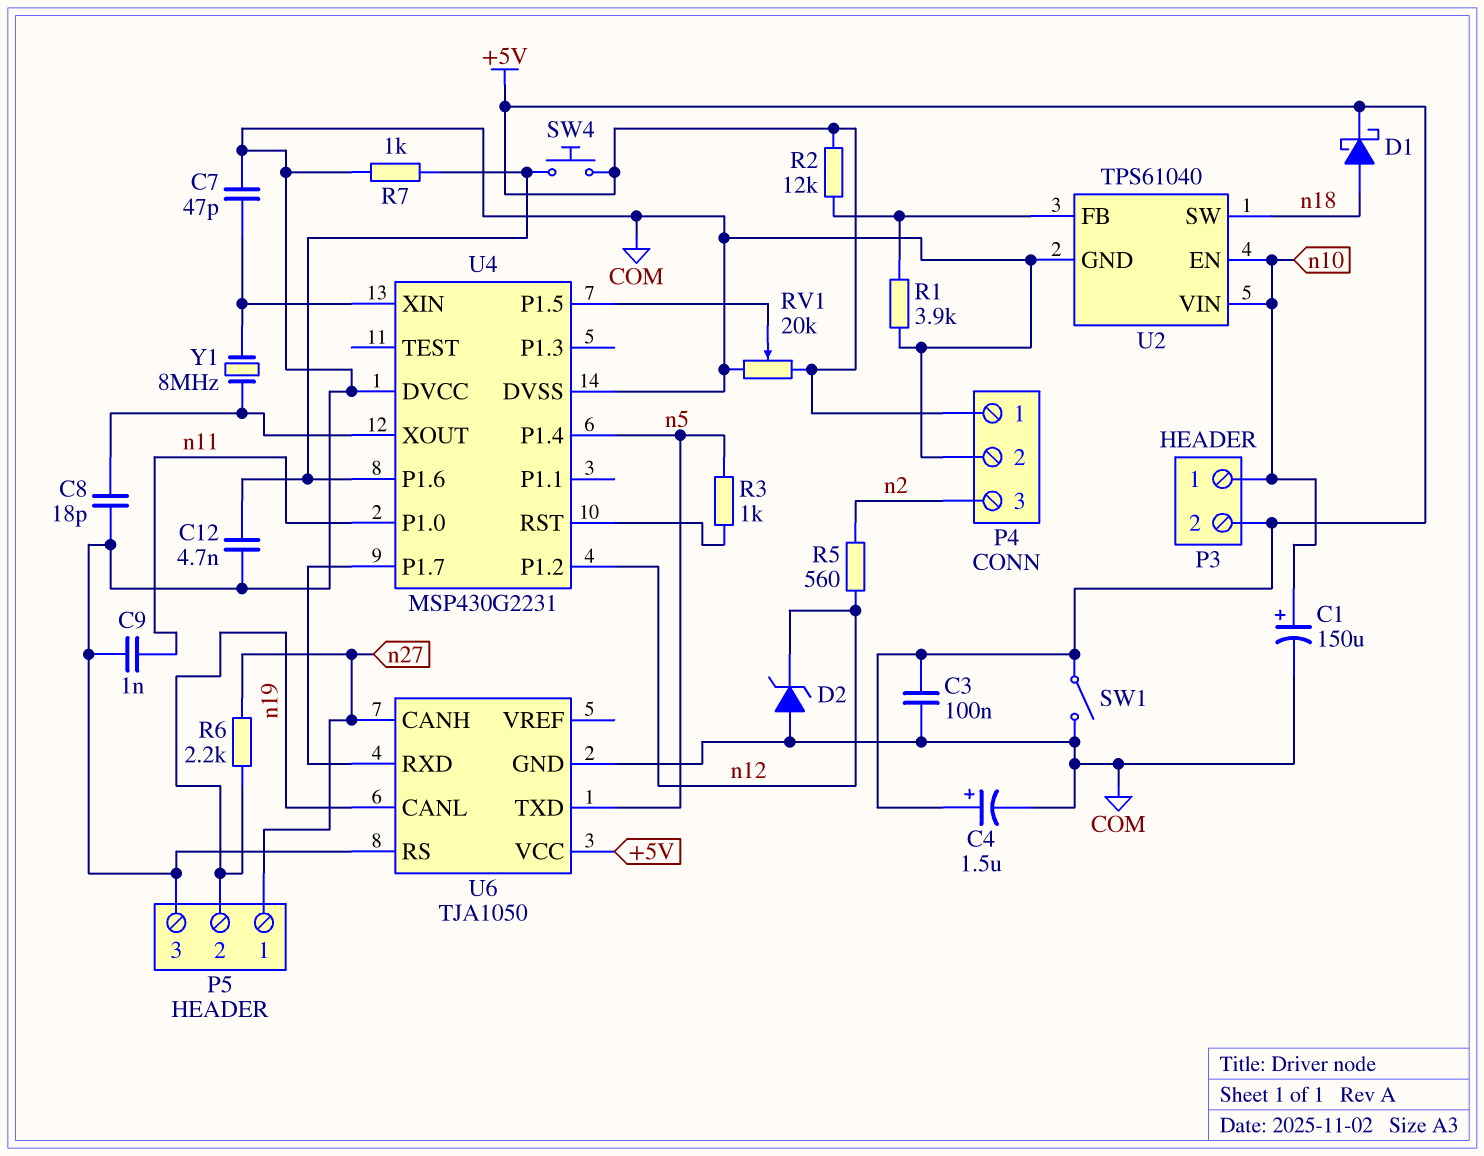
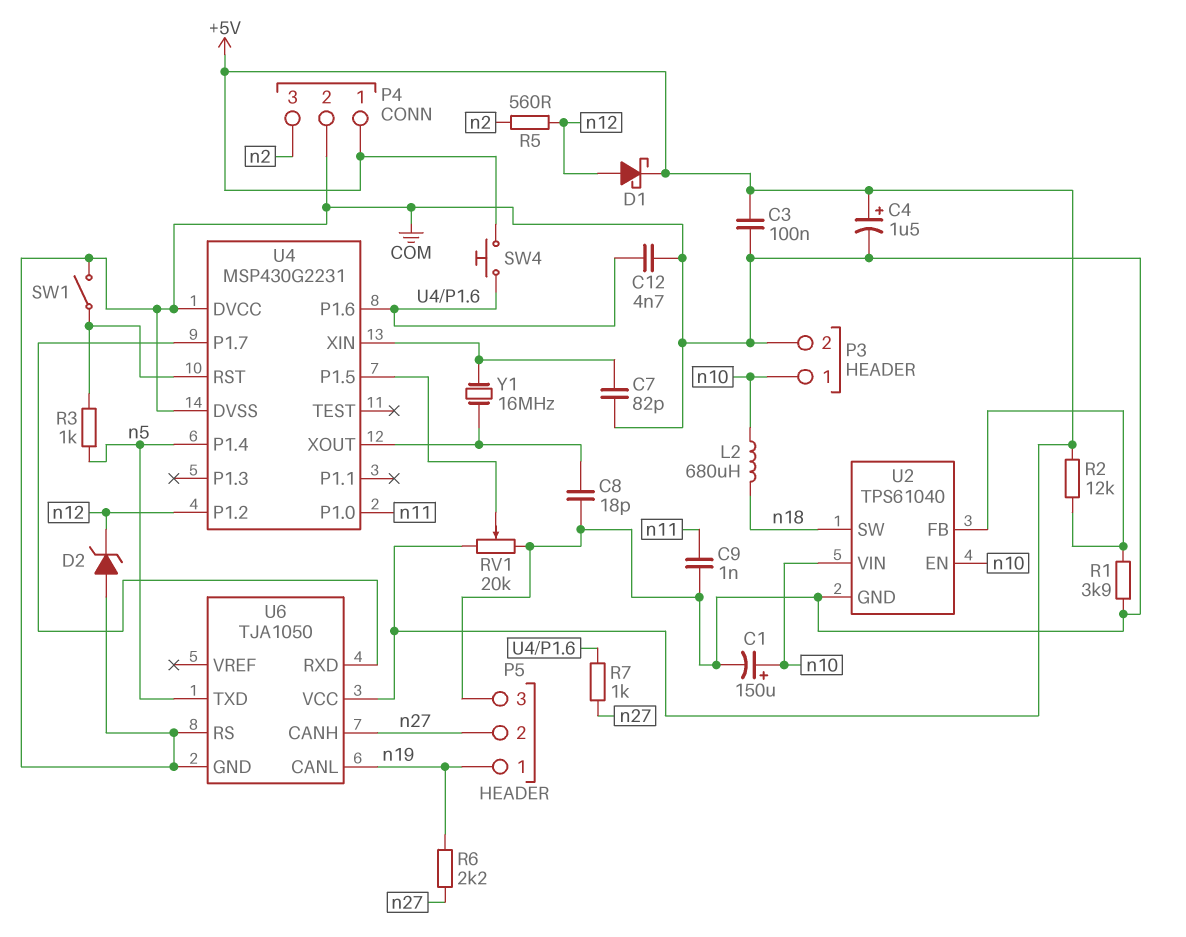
C7: 47pF (COM, U4/XIN) -> 82pF (COM, U4/XIN)
D1: schottky (A n18, K +5V) -> schottky (A n12, K +5V)
L2: none -> 680uH (n10, n18)
P3 pin 2: +5V -> COM
P5 pin 1: n27 -> n19
P5 pin 2: n19 -> n27
R7: 1k (COM, U4/P1.6) -> 1k (U4/P1.6, n27)
SW1: switch (+5V, COM) -> switch (COM, U4/RST)
Y1: 8MHz (U4/XIN, U4/XOUT) -> 16MHz (U4/XIN, U4/XOUT)

